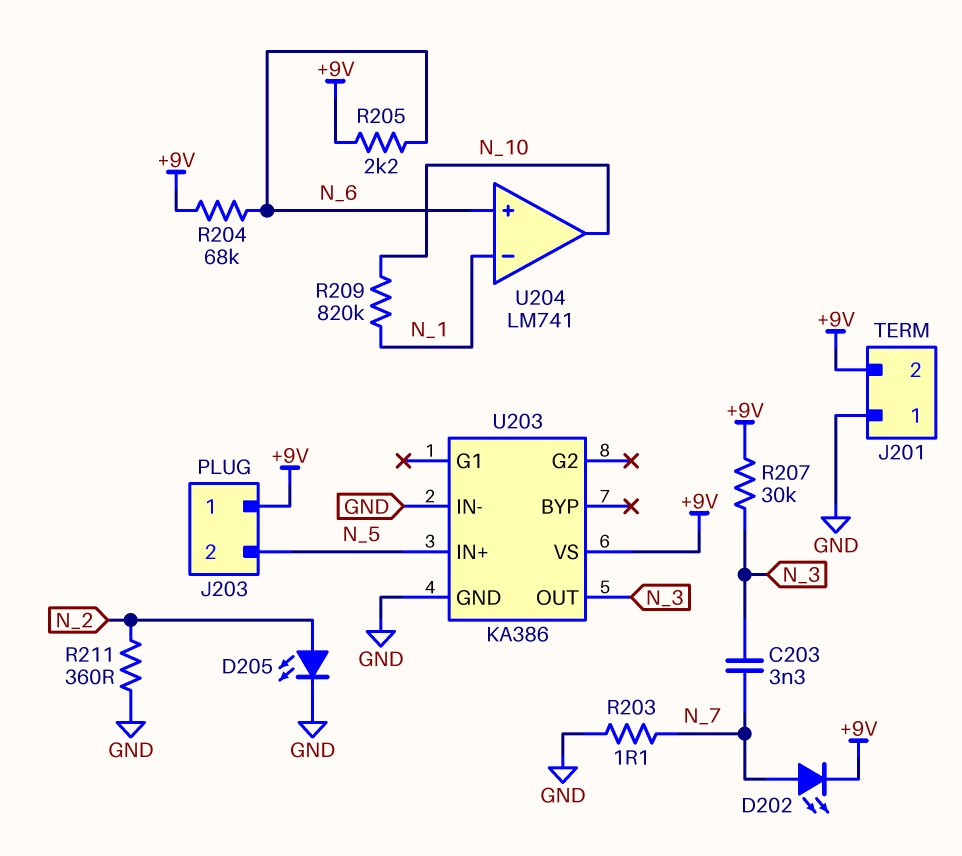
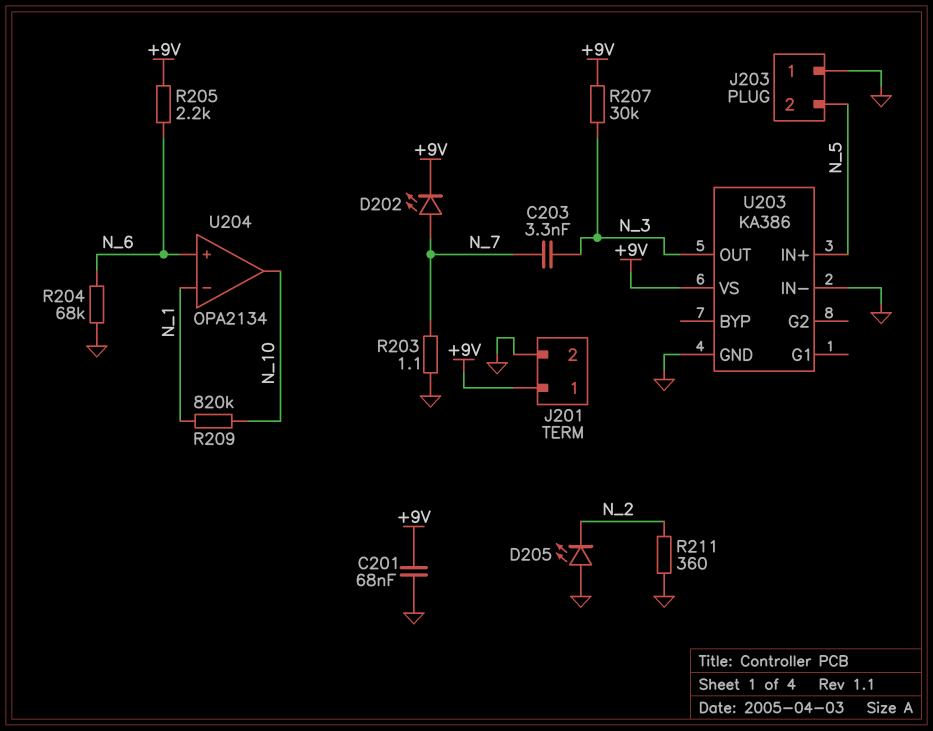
C201: none -> 68nF (+9V, GND)
D205: LED (A N_2, K GND) -> LED (A GND, K N_2)
J201 pin 1: GND -> +9V
J201 pin 2: +9V -> GND
J203 pin 1: +9V -> GND
R204: 68k (+9V, N_6) -> 68k (GND, N_6)
U204: LM741 -> OPA2134

